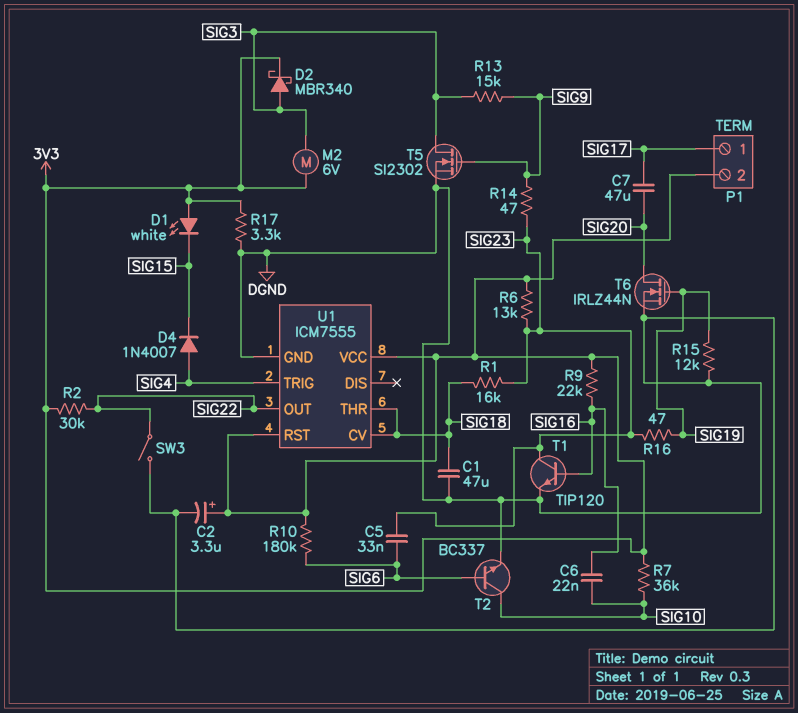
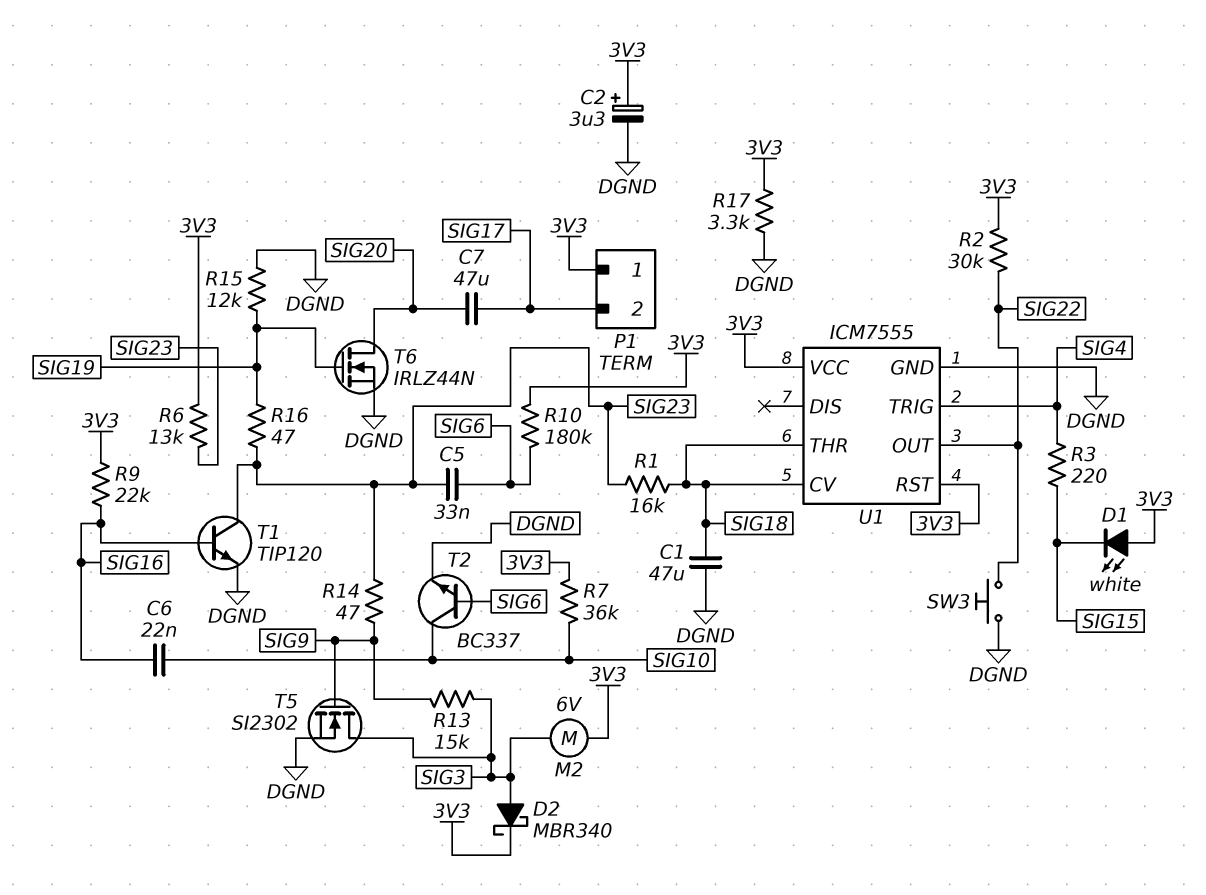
D4: diode 1N4007 (A SIG4, K SIG15) -> none
P1 pin 1: SIG17 -> 3V3
P1 pin 2: 3V3 -> SIG17
R3: none -> 220 (SIG4, SIG15)
SW3: switch (DGND, SIG22) -> button (DGND, SIG22)

